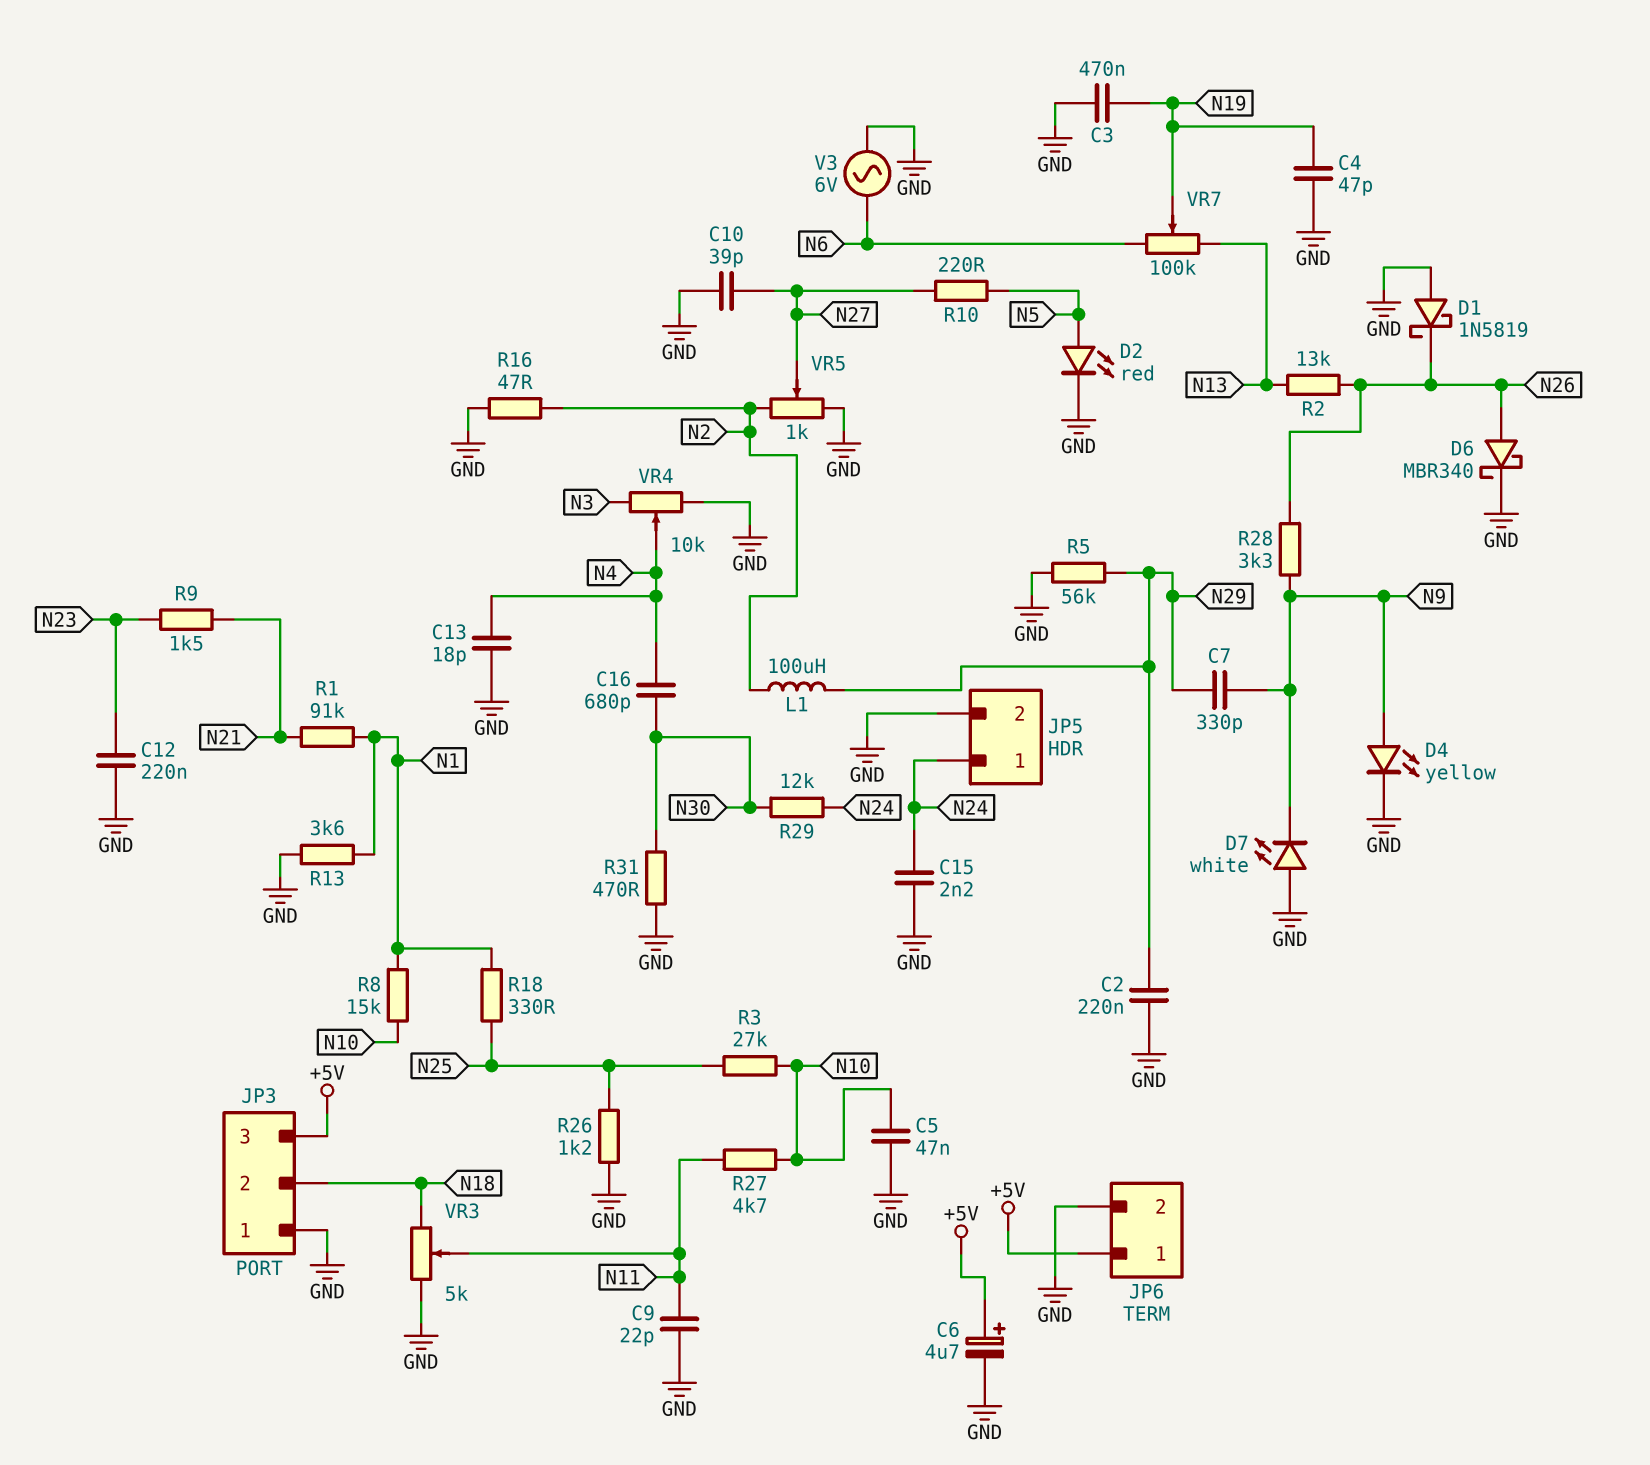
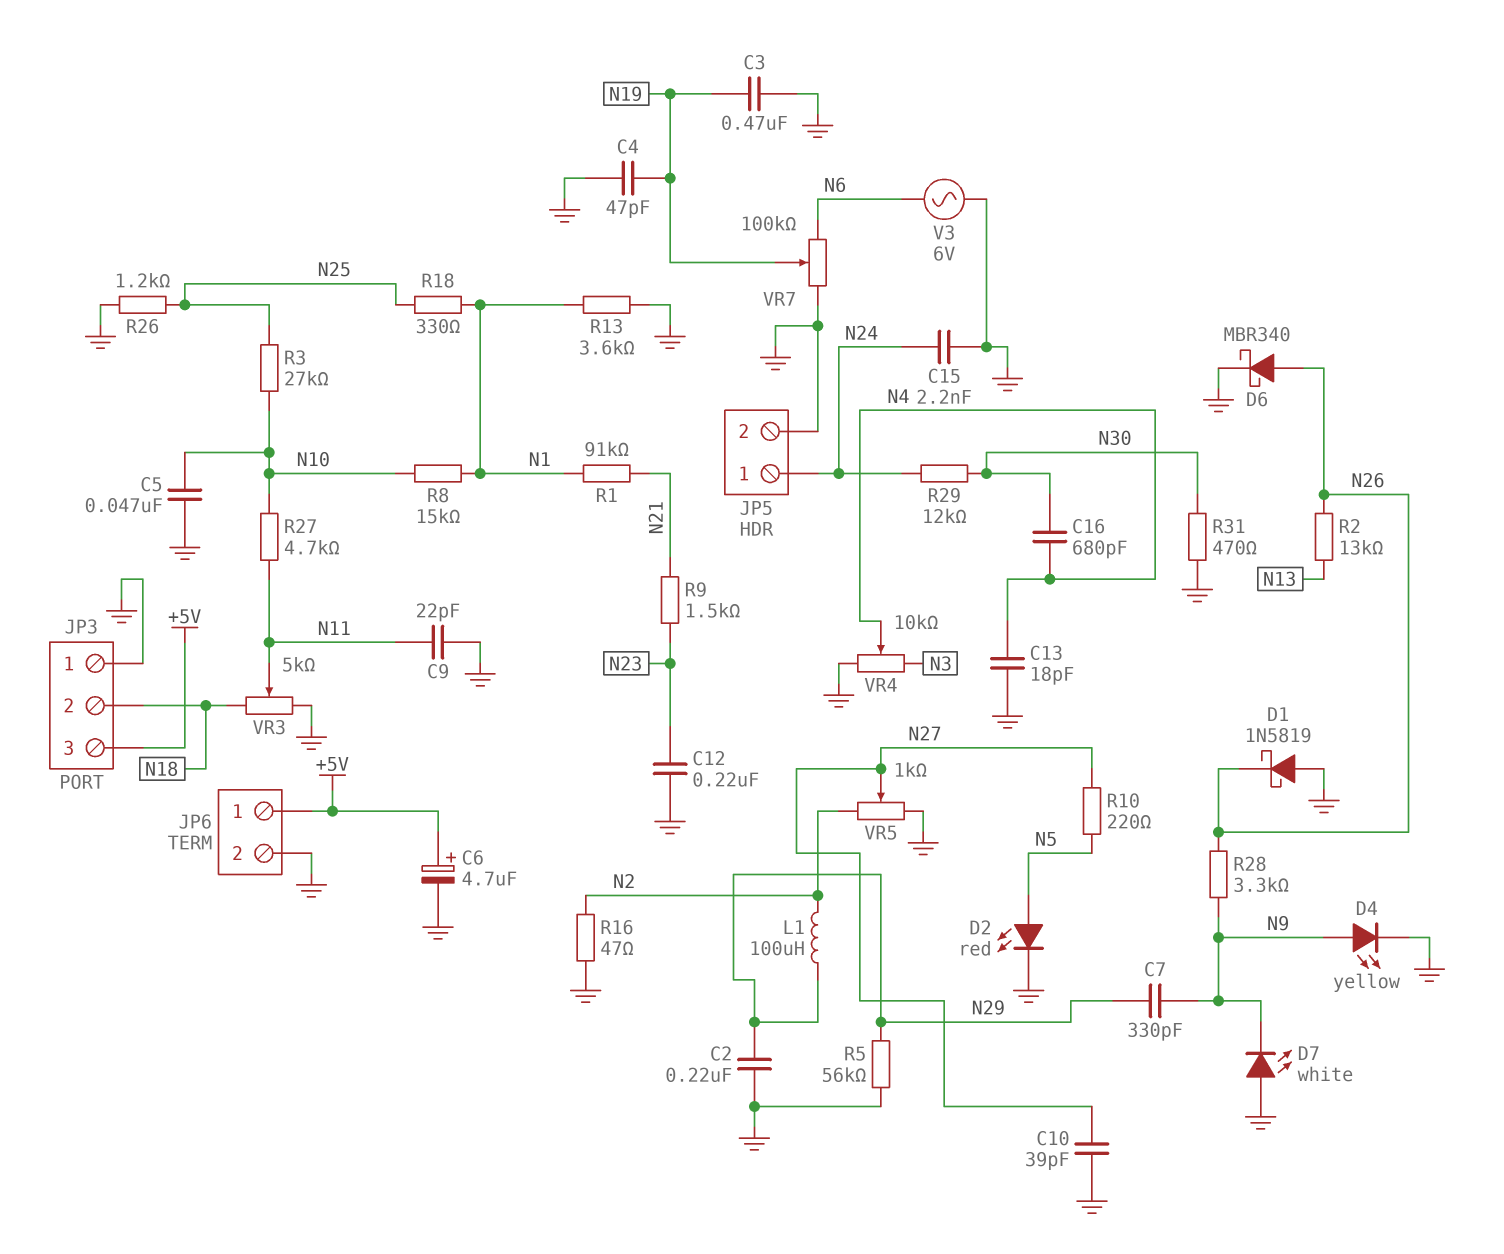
VR7: 100k (N6, N13, wiper N19) -> 100k (GND, N6, wiper N19)

